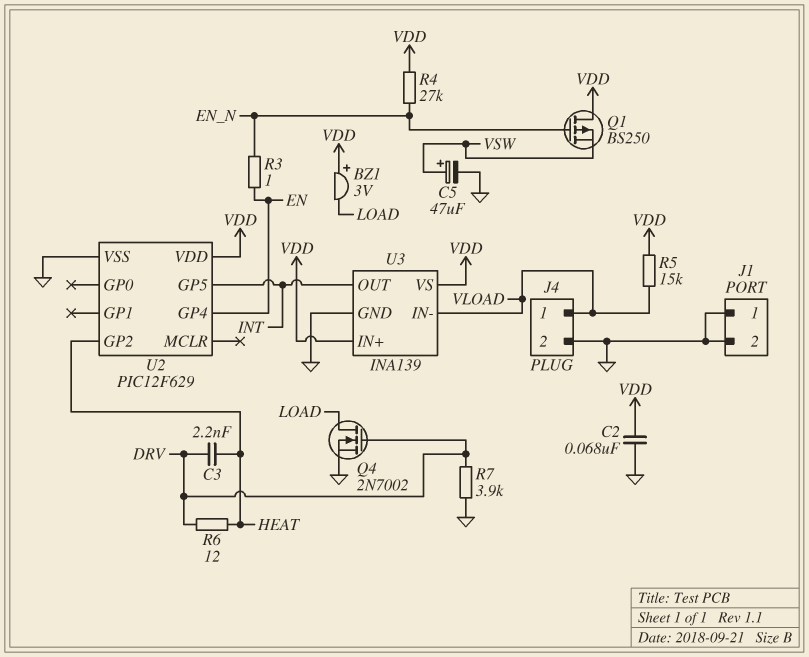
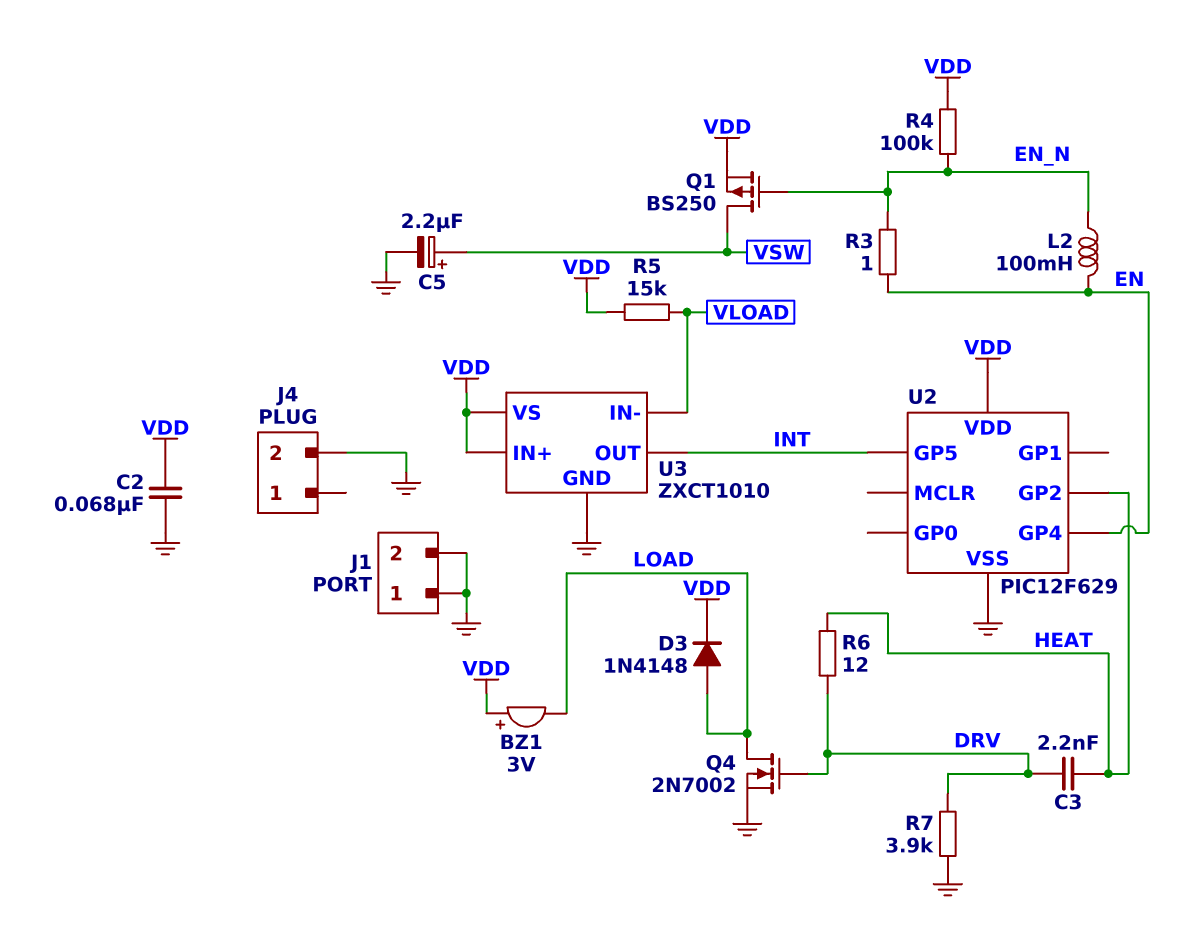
C5: 47uF (plus VSW, minus GND) -> 2.2uF (plus VSW, minus GND)
D3: none -> diode 1N4148 (A LOAD, K VDD)
J4 pin 1: VLOAD -> none
L2: none -> 100mH (EN, EN_N)
Q1: PMOS BS250 (G EN_N, D VDD, S VSW) -> PMOS BS250 (G EN_N, D VSW, S VDD)
R4: 27k (EN_N, VDD) -> 100k (EN_N, VDD)
U3: INA139 -> ZXCT1010

